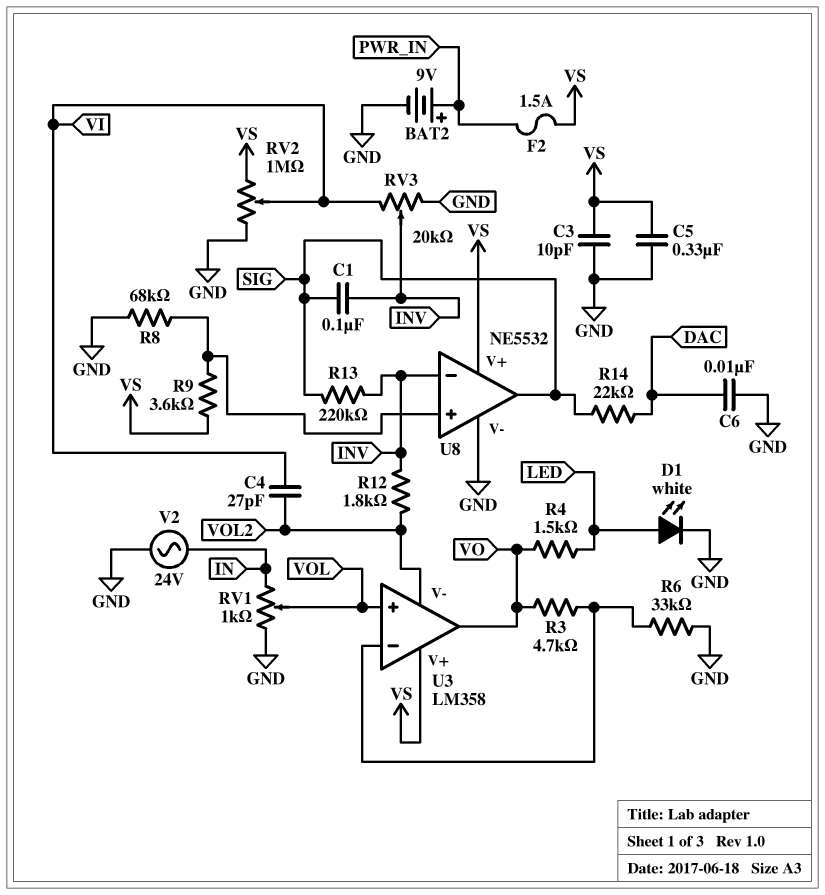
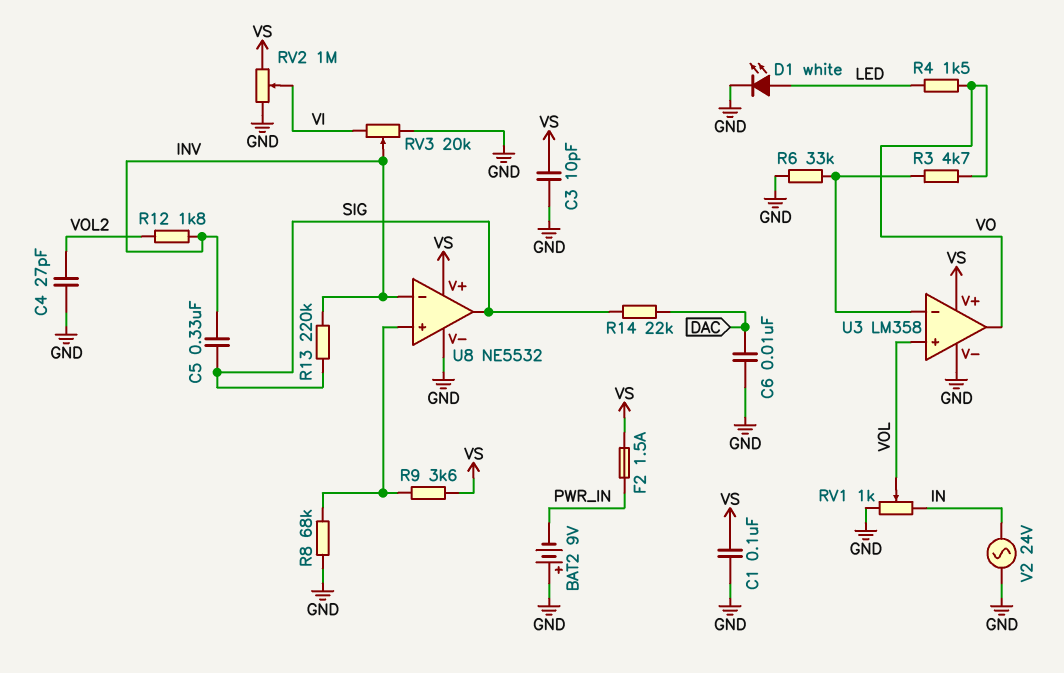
BAT2: 9V (plus PWR_IN, minus GND) -> 9V (plus GND, minus PWR_IN)
C1: 100nF (INV, SIG) -> 100nF (GND, VS)
C4: 27pF (VI, VOL2) -> 27pF (GND, VOL2)
C5: 330nF (GND, VS) -> 330nF (INV, SIG)
U3 pin V-: VOL2 -> GND

